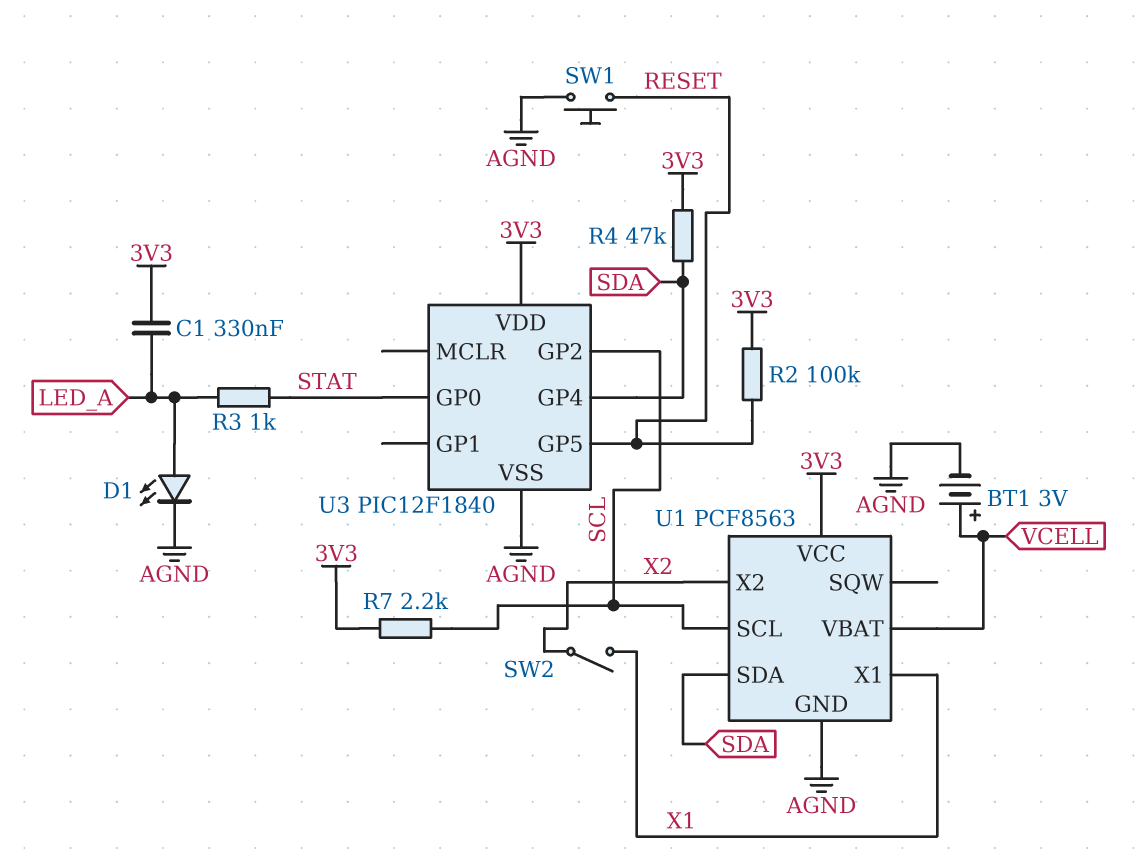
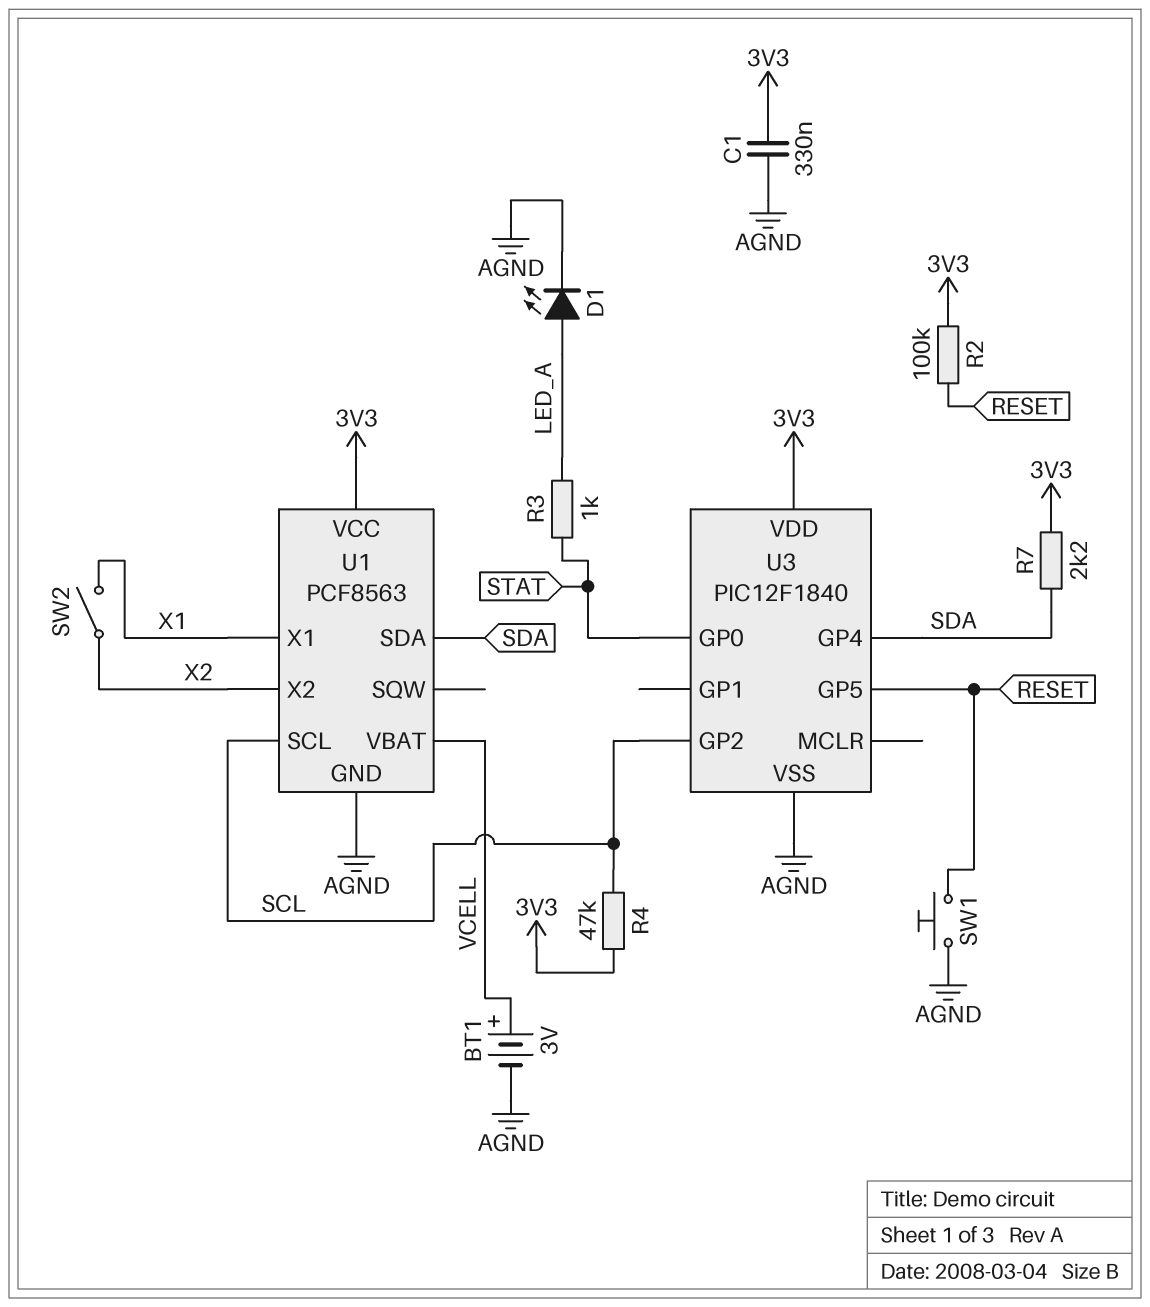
C1: 330nF (3V3, LED_A) -> 330nF (3V3, AGND)
R4: 47k (3V3, SDA) -> 47k (3V3, SCL)
R7: 2.2k (3V3, SCL) -> 2.2k (3V3, SDA)

